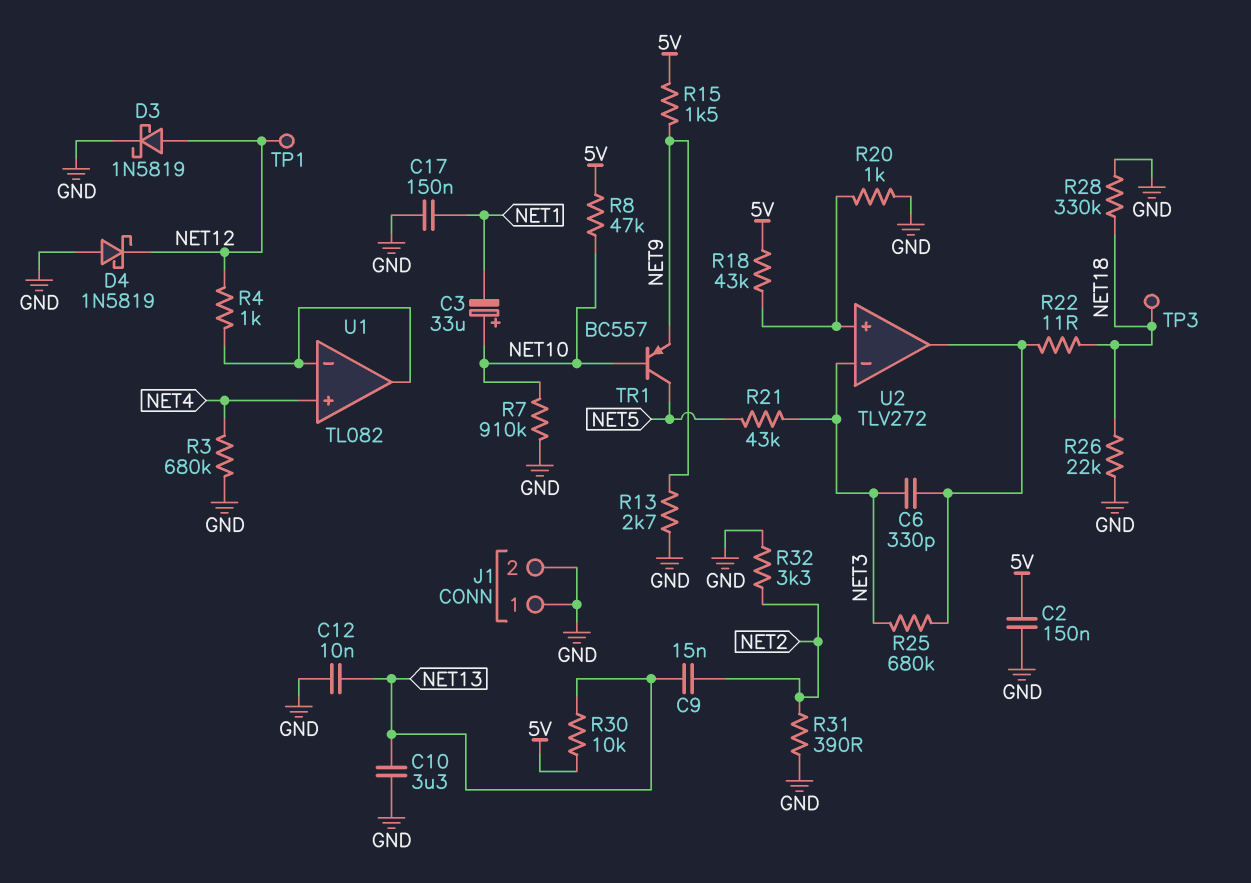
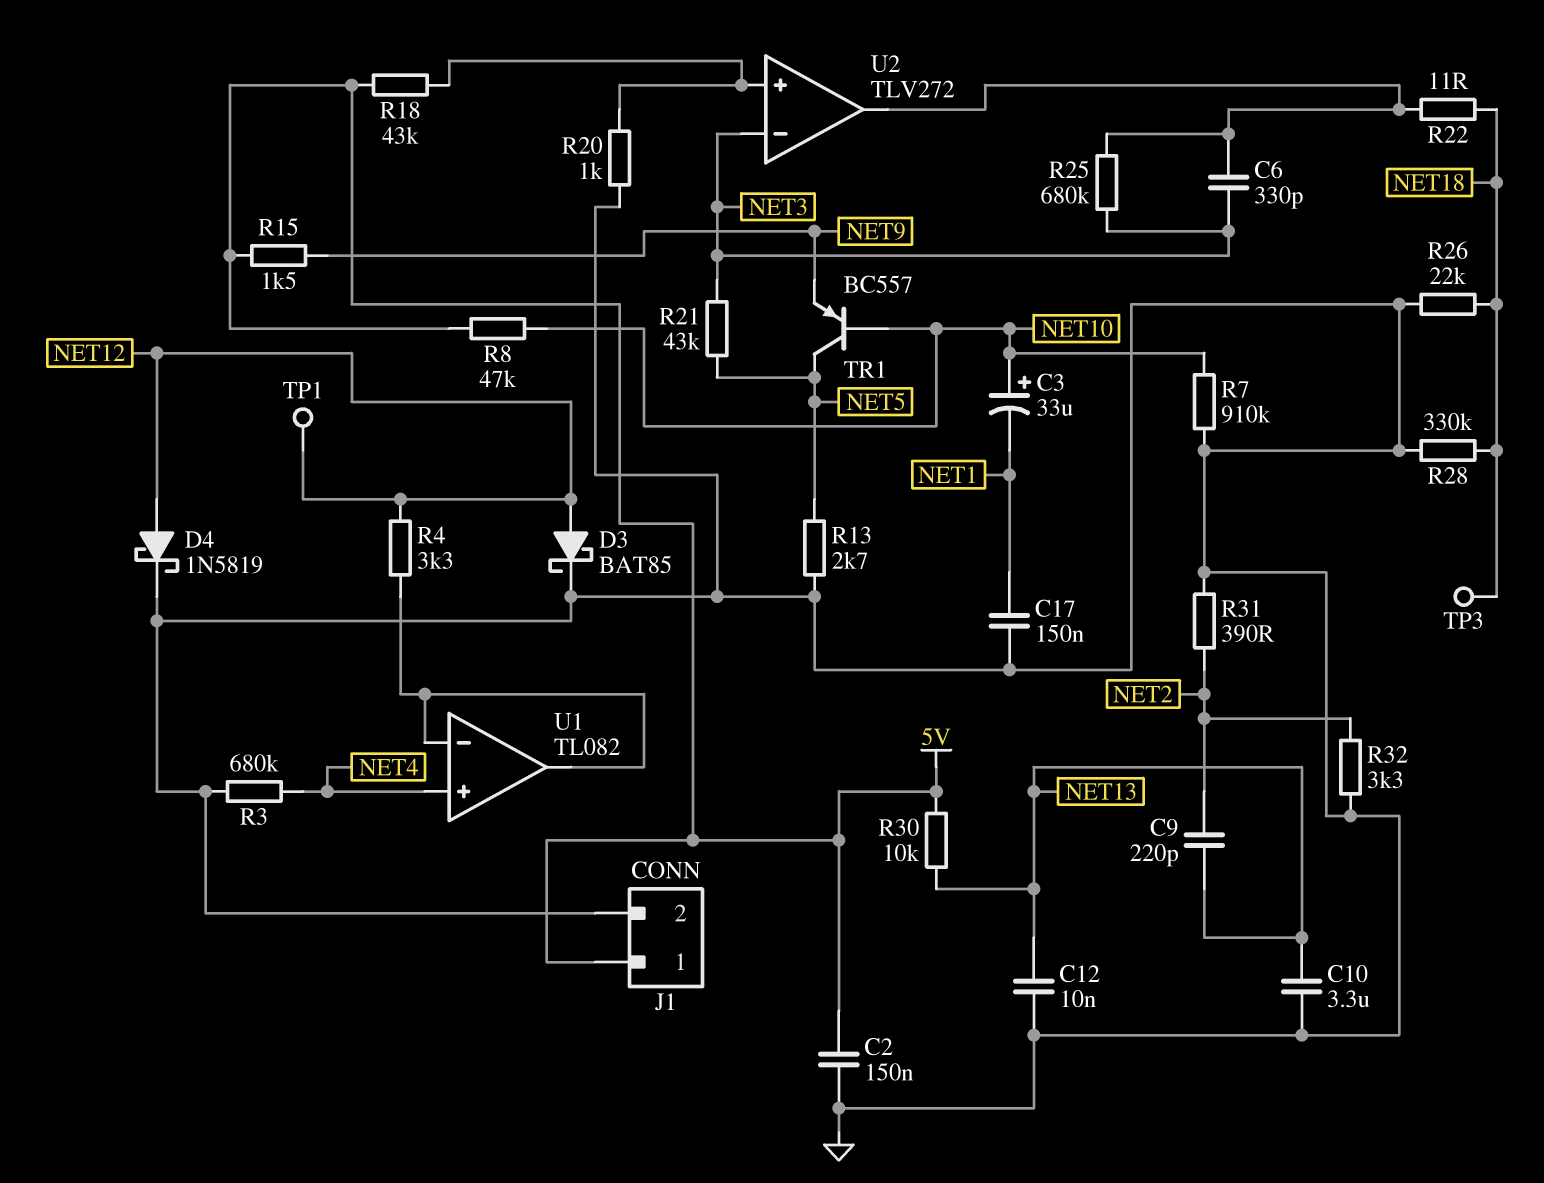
C9: 15nF (NET2, NET13) -> 220pF (NET2, NET13)
D3: schottky 1N5819 (A NET12, K GND) -> schottky BAT85 (A NET12, K GND)
D4: schottky 1N5819 (A GND, K NET12) -> schottky 1N5819 (A NET12, K GND)
J1 pin 1: GND -> 5V
R4: 1k (NET12, U1/in-) -> 3.3k (NET12, U1/in-)
R13: 2.7k (GND, NET9) -> 2.7k (GND, NET5)

